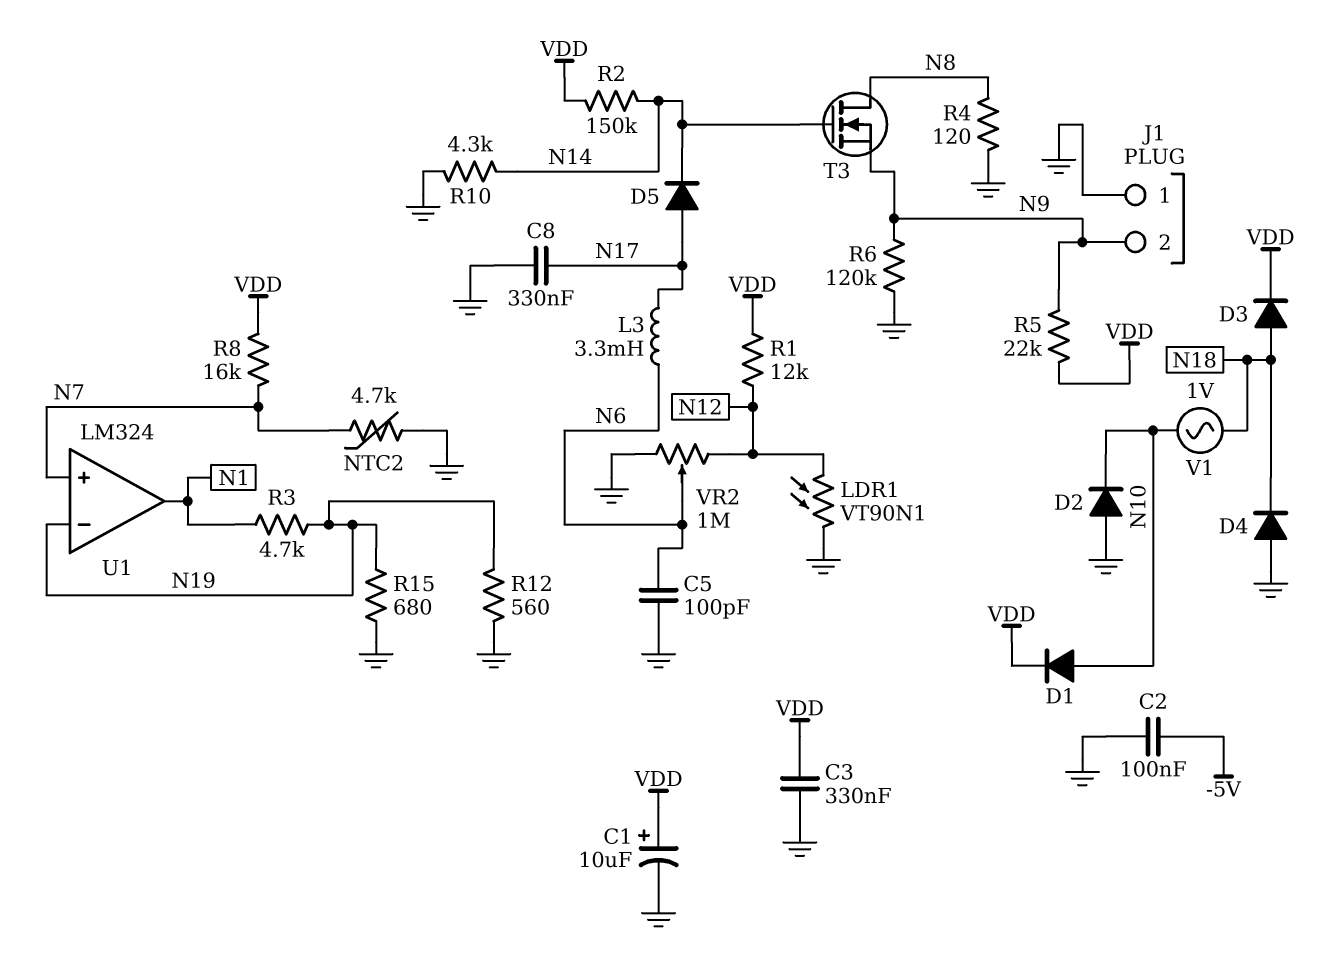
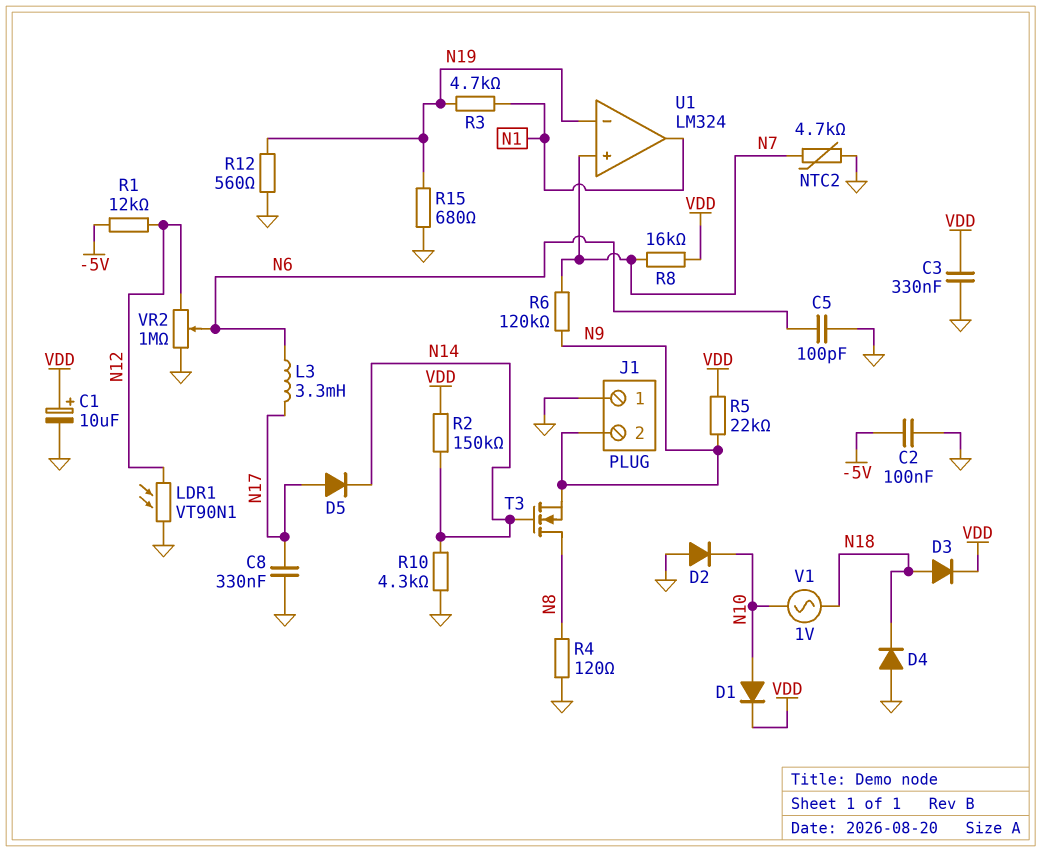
R1: 12k (N12, VDD) -> 12k (-5V, N12)
R6: 120k (GND, N9) -> 120k (N7, N9)

